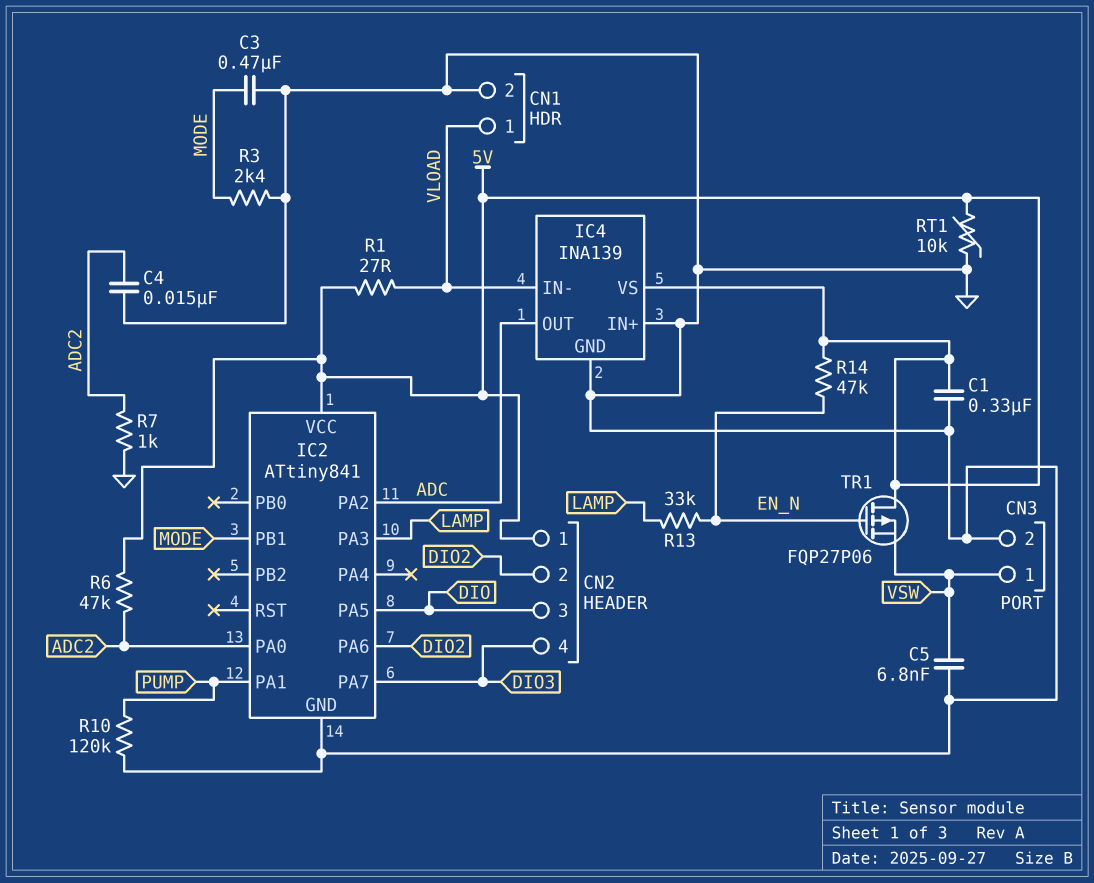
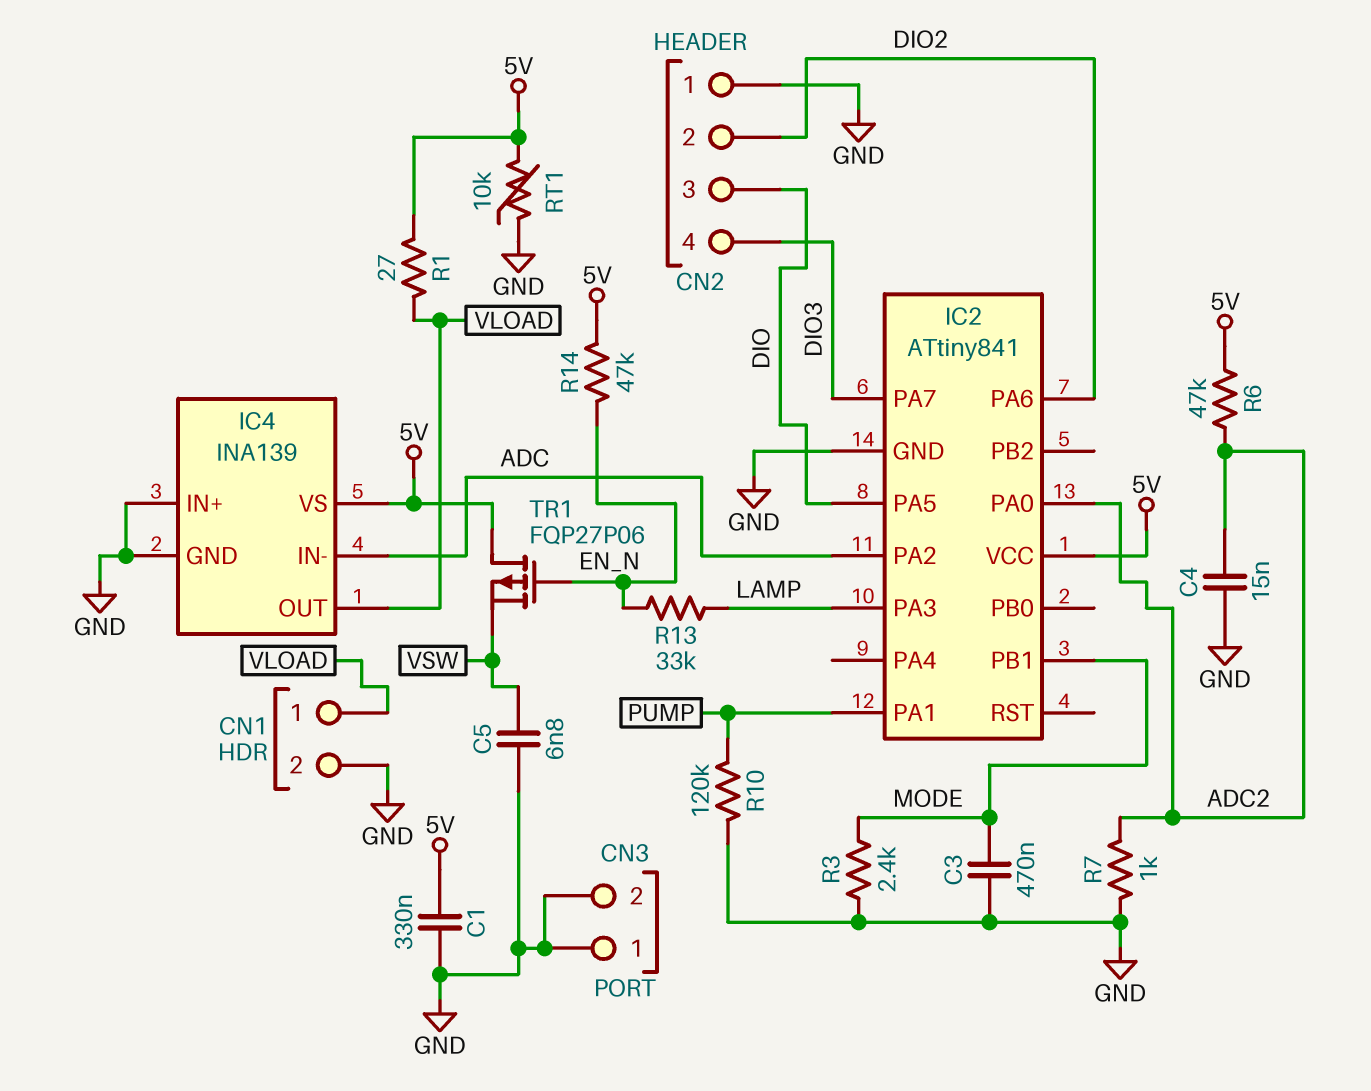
CN2 pin 1: 5V -> GND
CN3 pin 1: VSW -> GND
IC4 pin IN-: VLOAD -> ADC
IC4 pin OUT: ADC -> VLOAD

